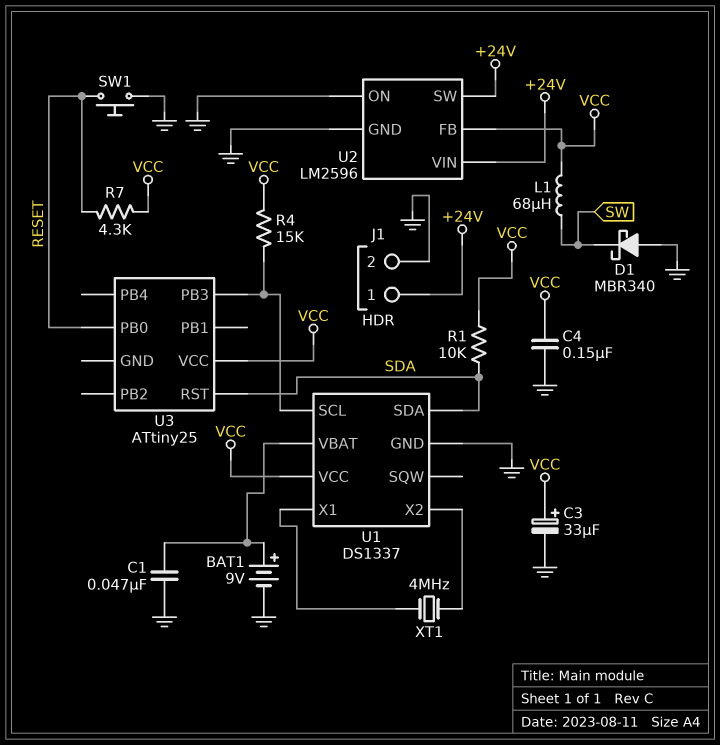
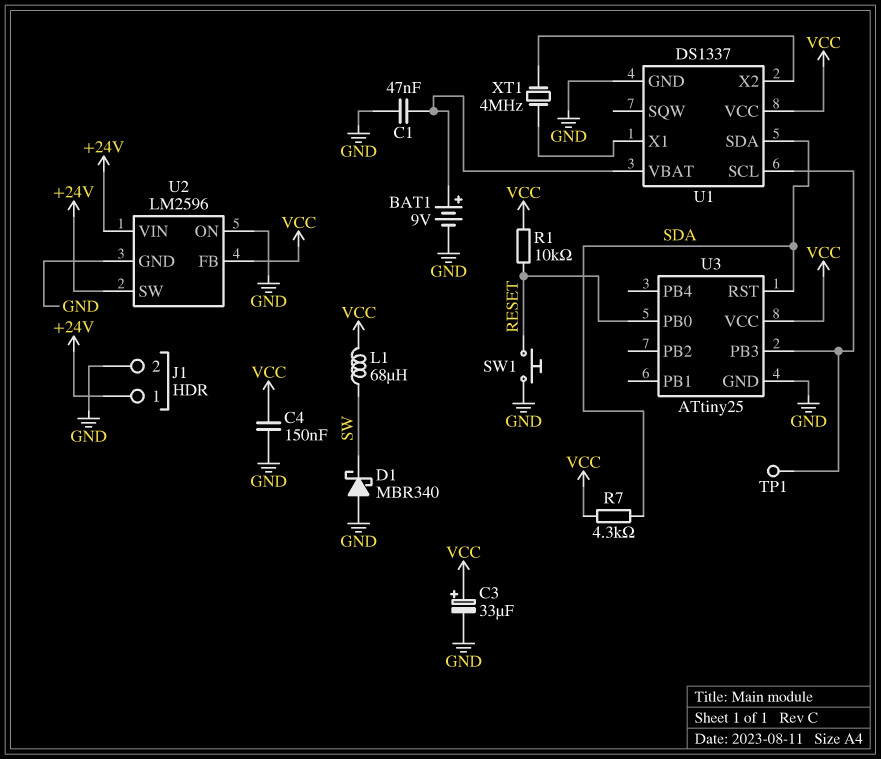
R1: 10k (SDA, VCC) -> 10k (RESET, VCC)
R4: 15k (U1/SCL, VCC) -> none
R7: 4.3k (RESET, VCC) -> 4.3k (SDA, VCC)
TP1: none -> test point (U1/SCL)
U3 pin GND: none -> GND

